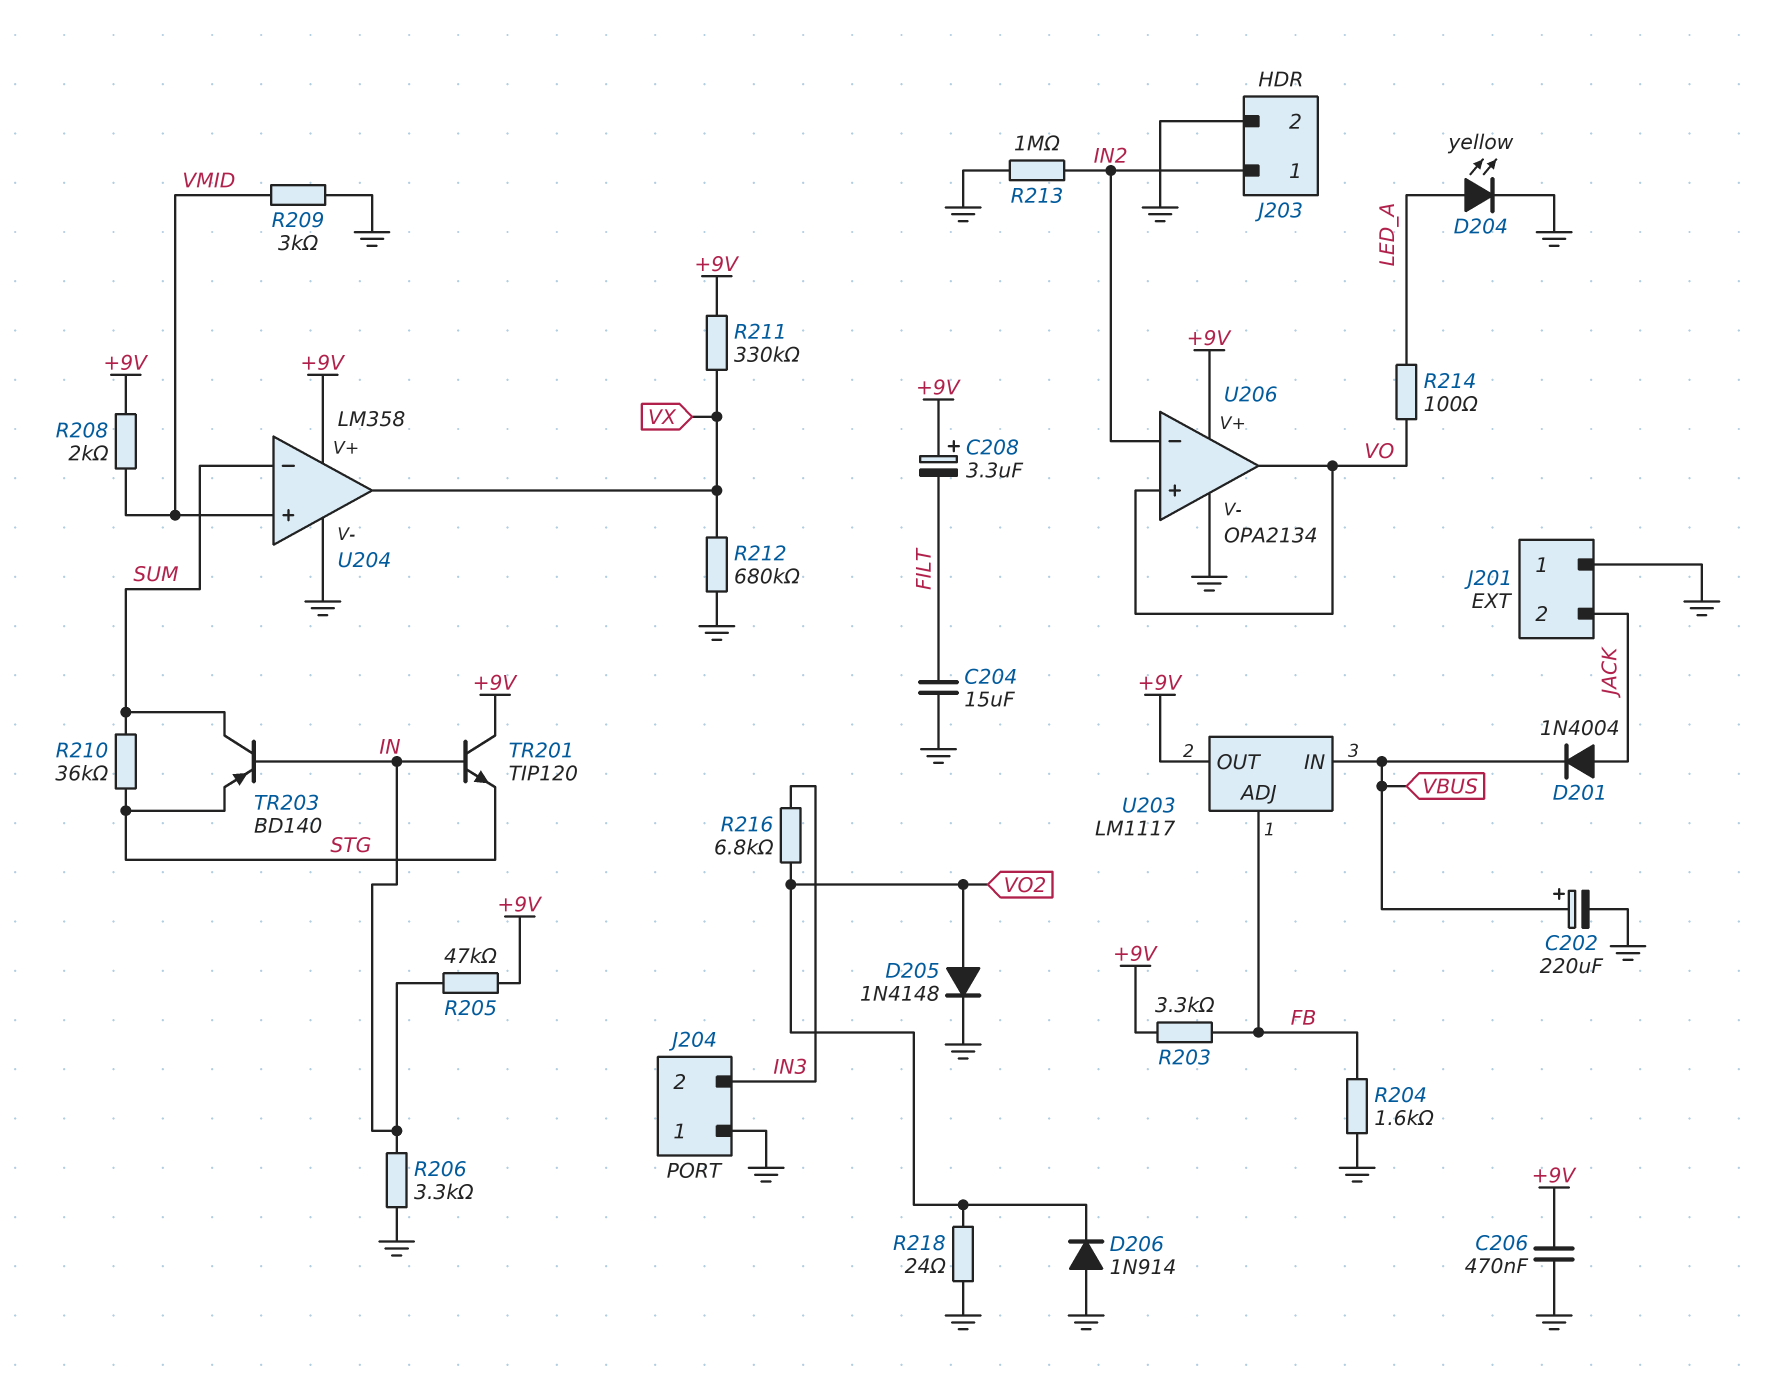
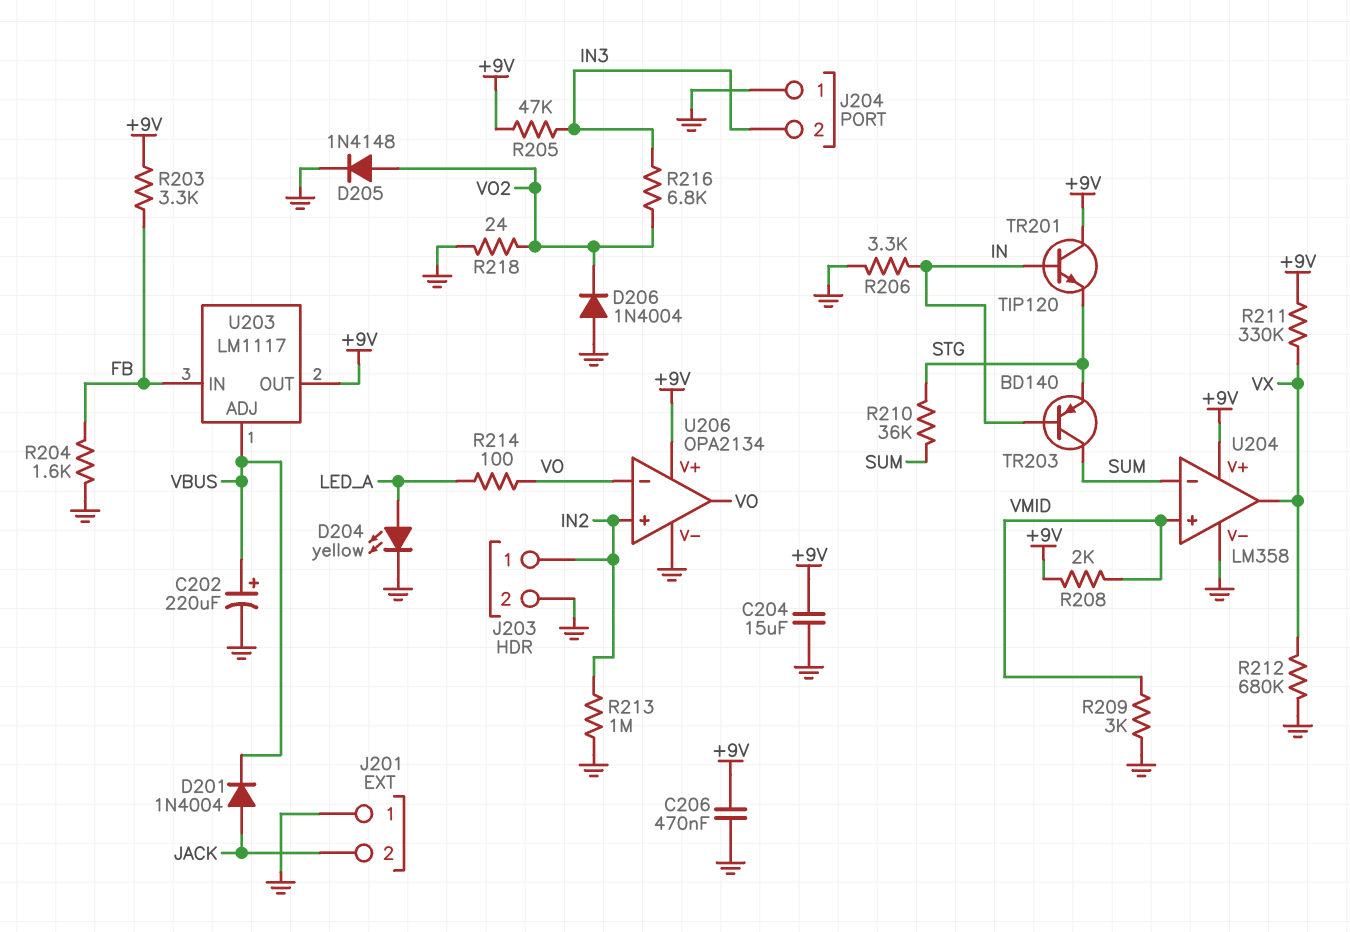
C204: 15uF (FILT, GND) -> 15uF (+9V, GND)
C208: 3.3uF (plus +9V, minus FILT) -> none
D206: diode 1N914 (A GND, K VO2) -> diode 1N4004 (A GND, K VO2)
R205: 47k (+9V, IN) -> 47k (+9V, IN3)
U203 pin ADJ: FB -> VBUS
U203 pin IN: VBUS -> FB
U206 pin in+: VO -> IN2
U206 pin in-: IN2 -> VO

